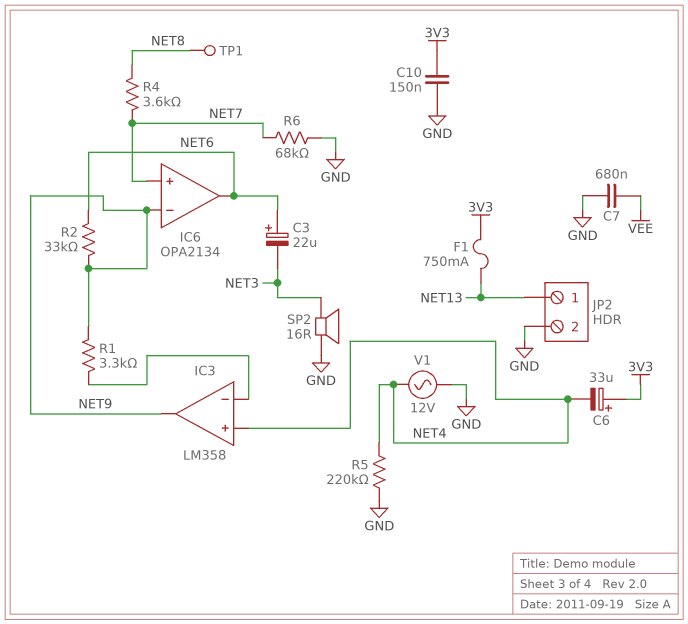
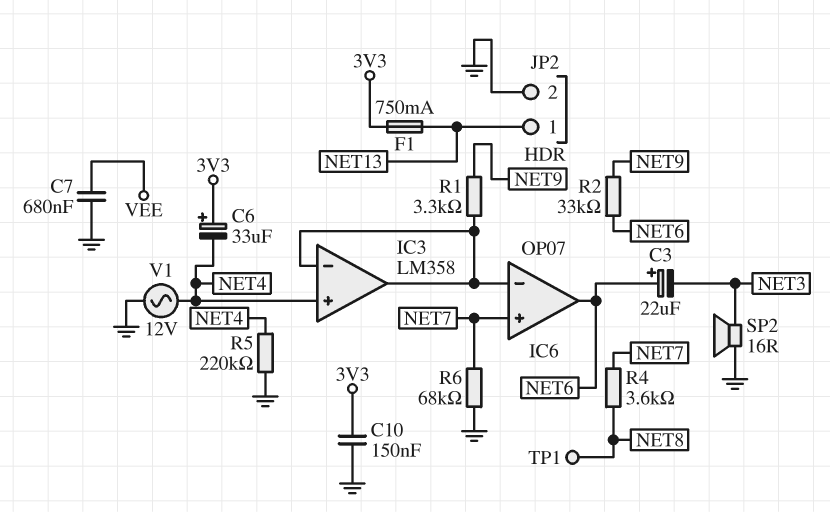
IC3 pin out: NET9 -> IC3/in-
IC6: OPA2134 -> OP07
IC6 pin in-: NET9 -> IC3/in-

